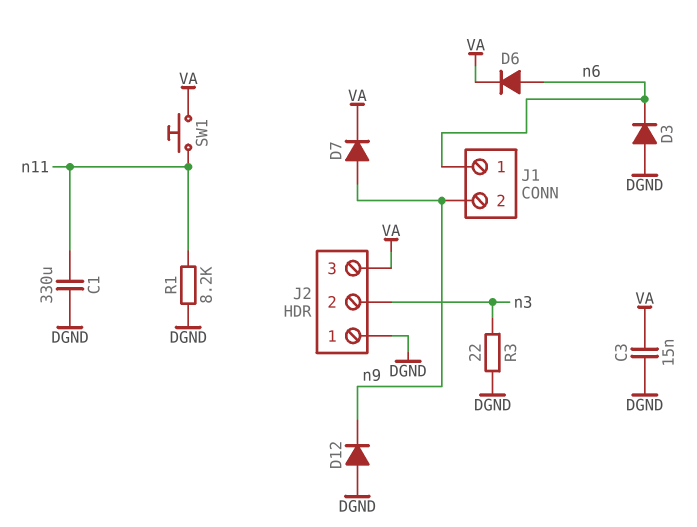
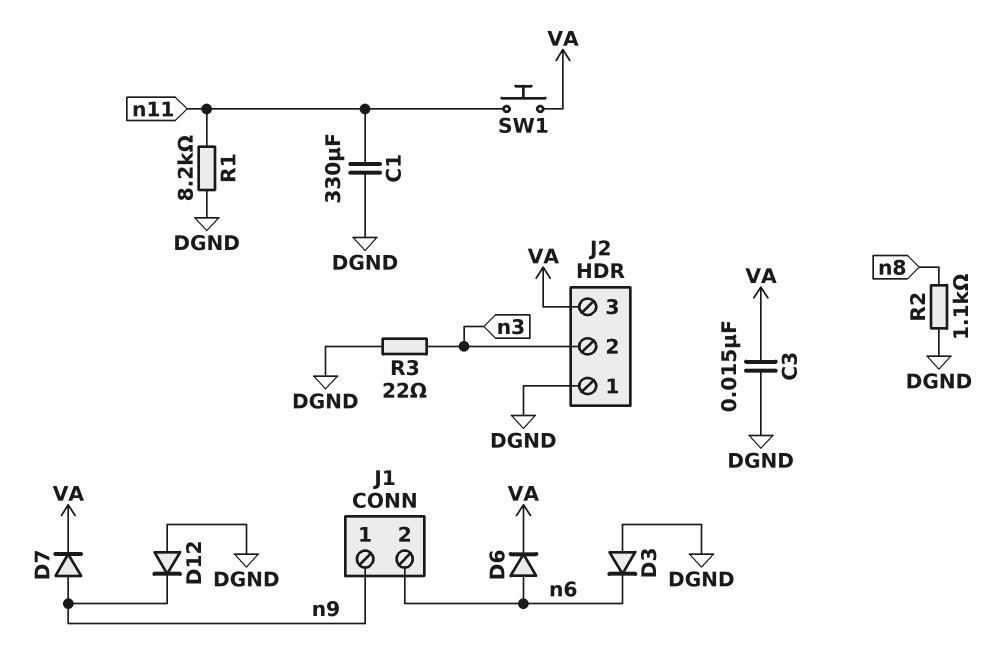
J1 pin 1: n6 -> n9
J1 pin 2: n9 -> n6
R2: none -> 1.1k (DGND, n8)

